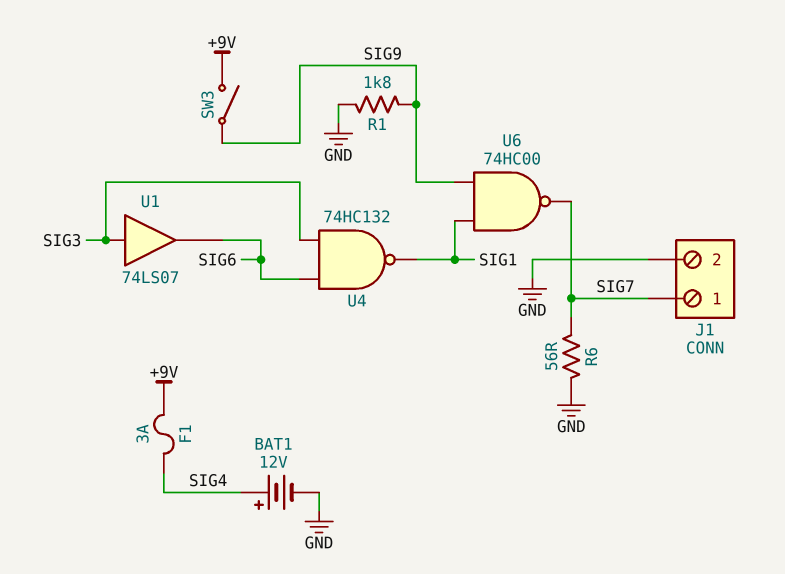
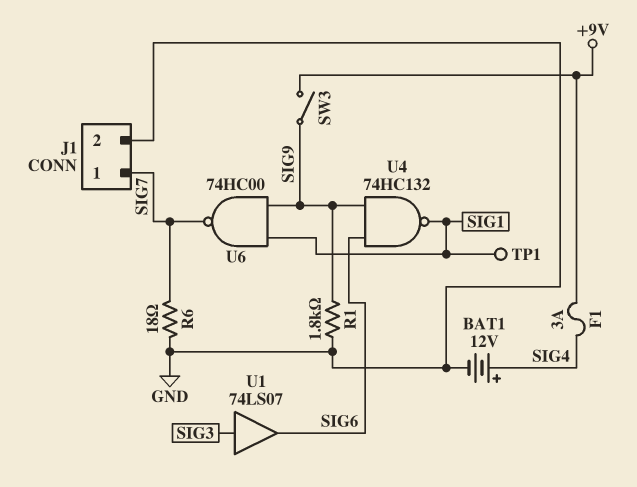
R6: 56 (GND, SIG7) -> 18 (GND, SIG7)
TP1: none -> test point (SIG1)
U4: NAND 74HC132 (in SIG3, in SIG6, out SIG1) -> NAND 74HC132 (in SIG6, in SIG9, out SIG1)

